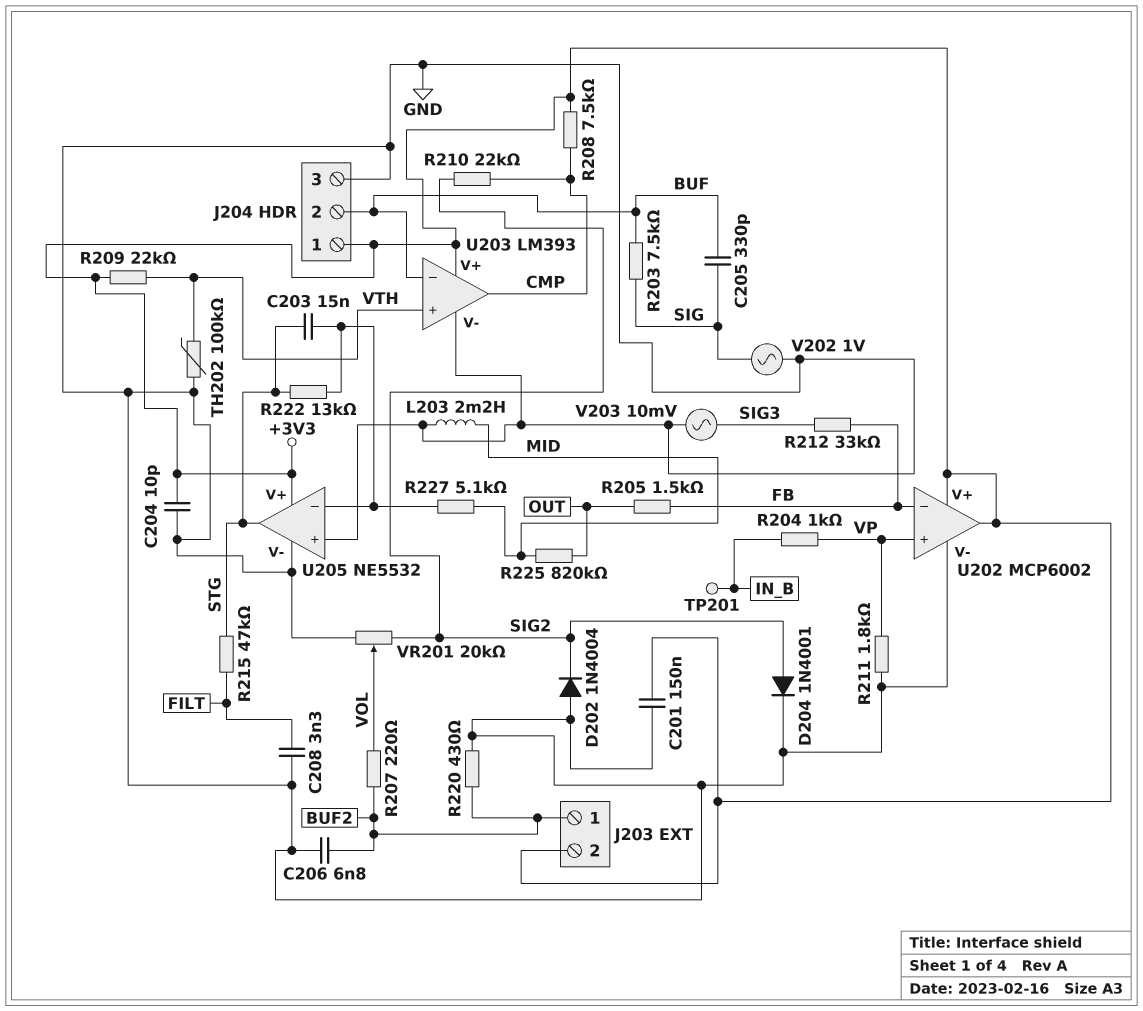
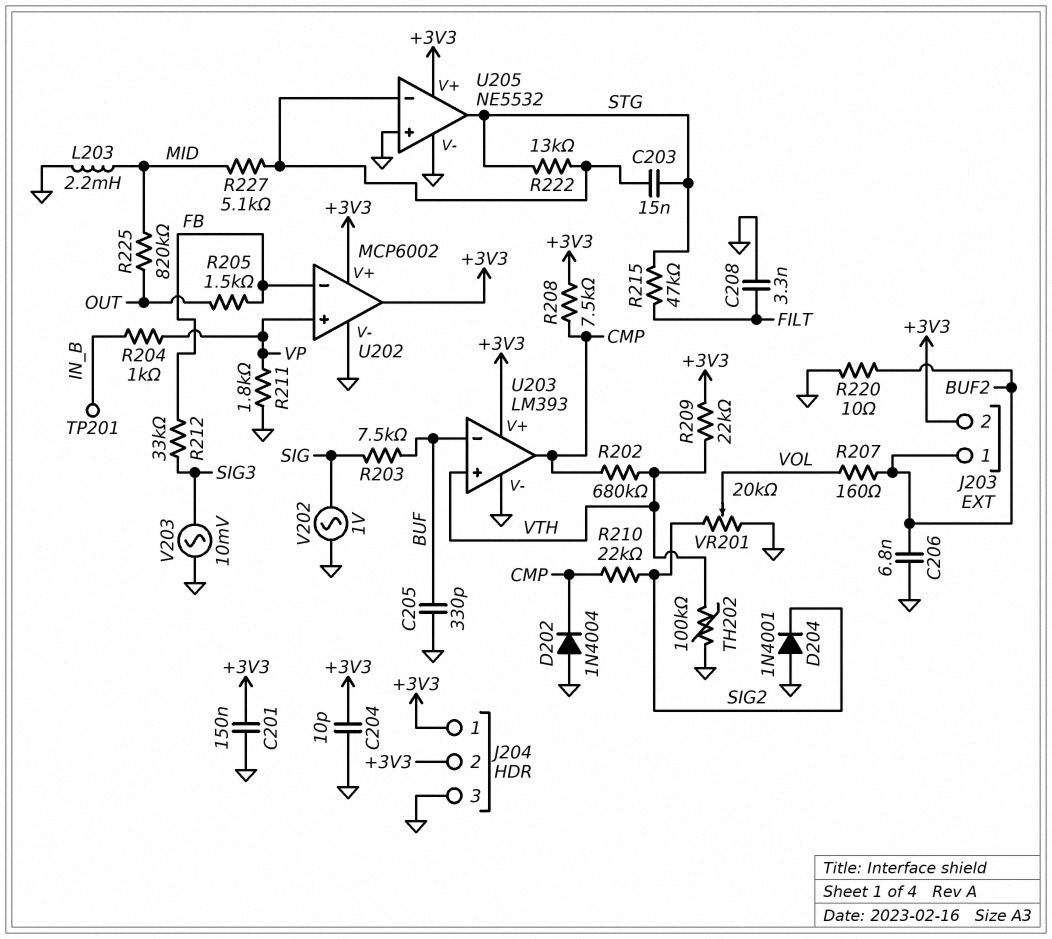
C205: 330pF (BUF, SIG) -> 330pF (BUF, GND)
D202: diode 1N4004 (A GND, K SIG2) -> diode 1N4004 (A GND, K CMP)
D204: diode 1N4001 (A SIG2, K GND) -> diode 1N4001 (A GND, K SIG2)
J204 pin 2: BUF -> +3V3
R202: none -> 680k (CMP, VTH)
R207: 220 (BUF2, VOL) -> 160 (BUF2, VOL)
R220: 430 (BUF2, GND) -> 10 (BUF2, GND)

